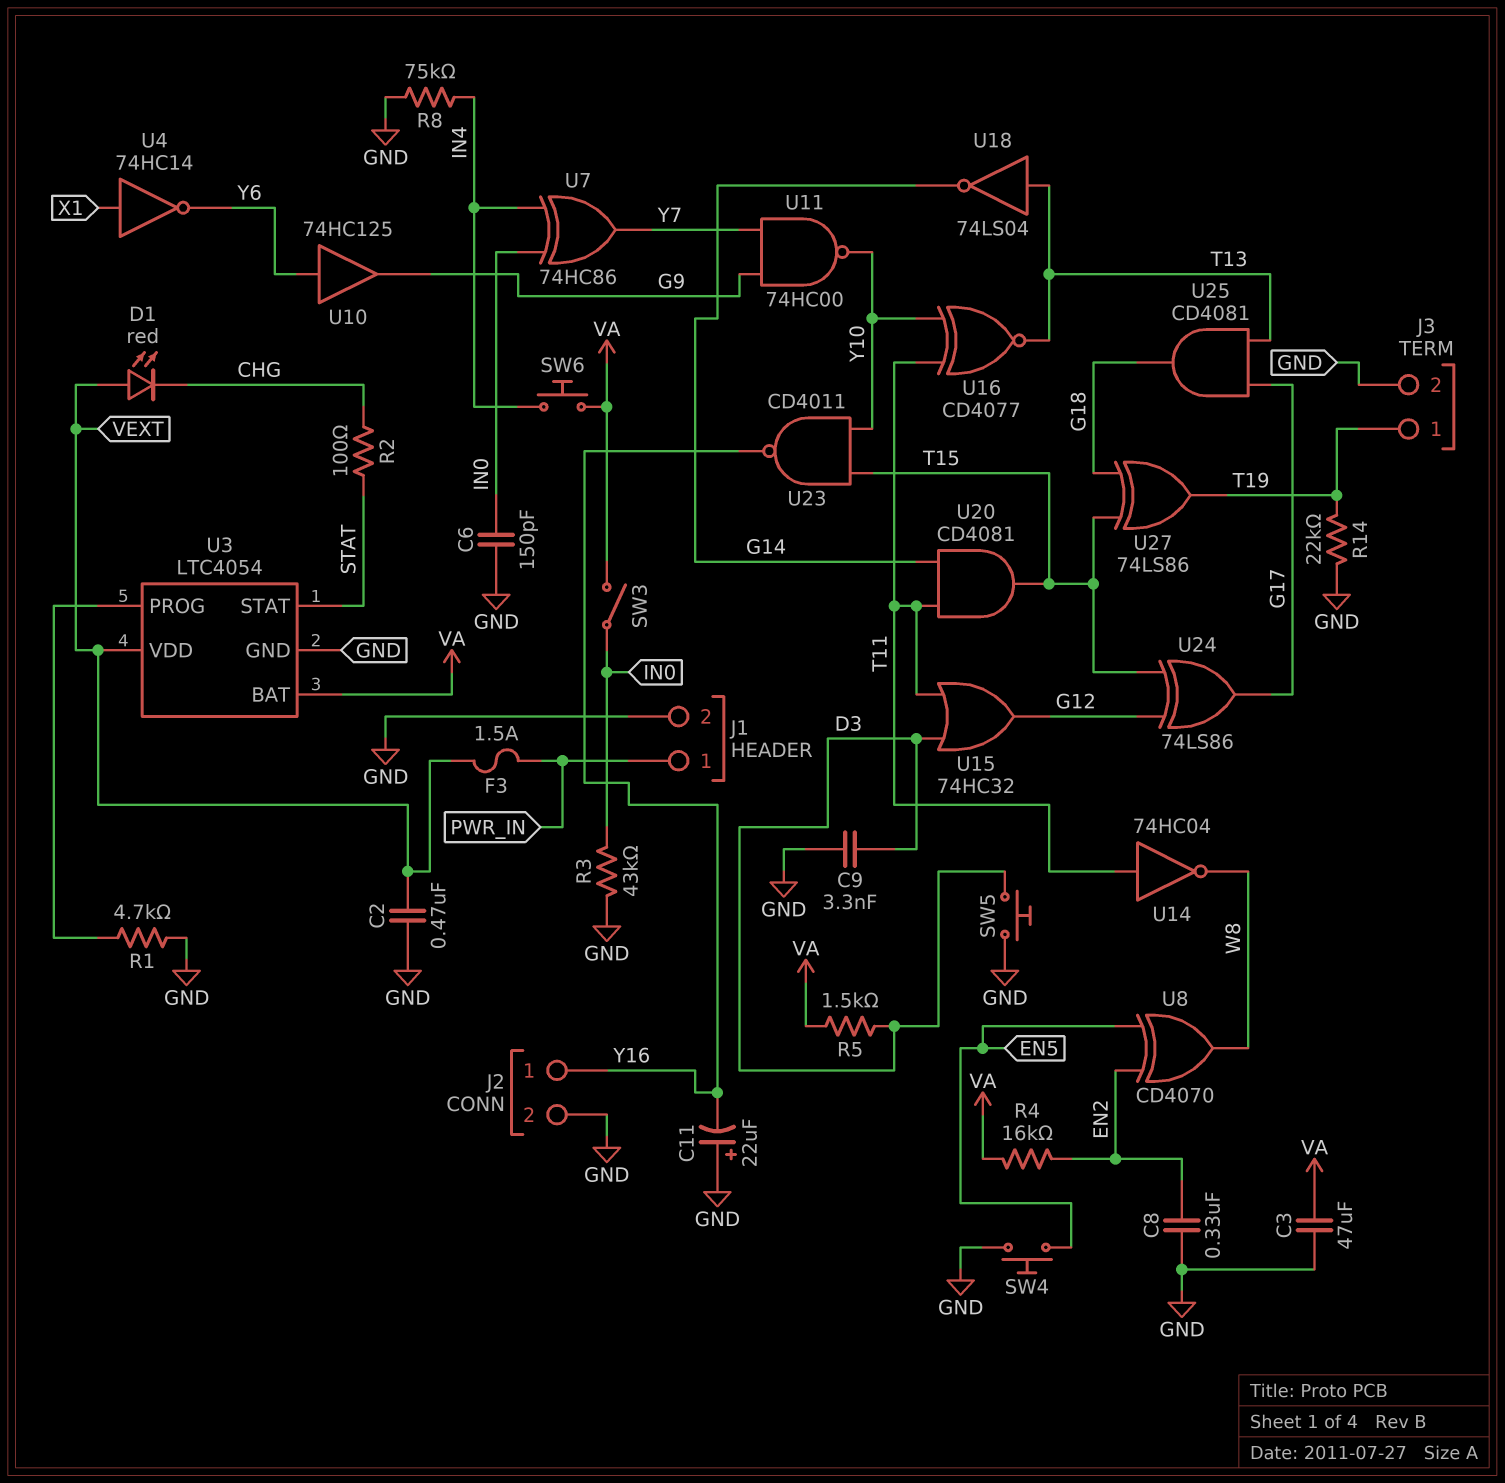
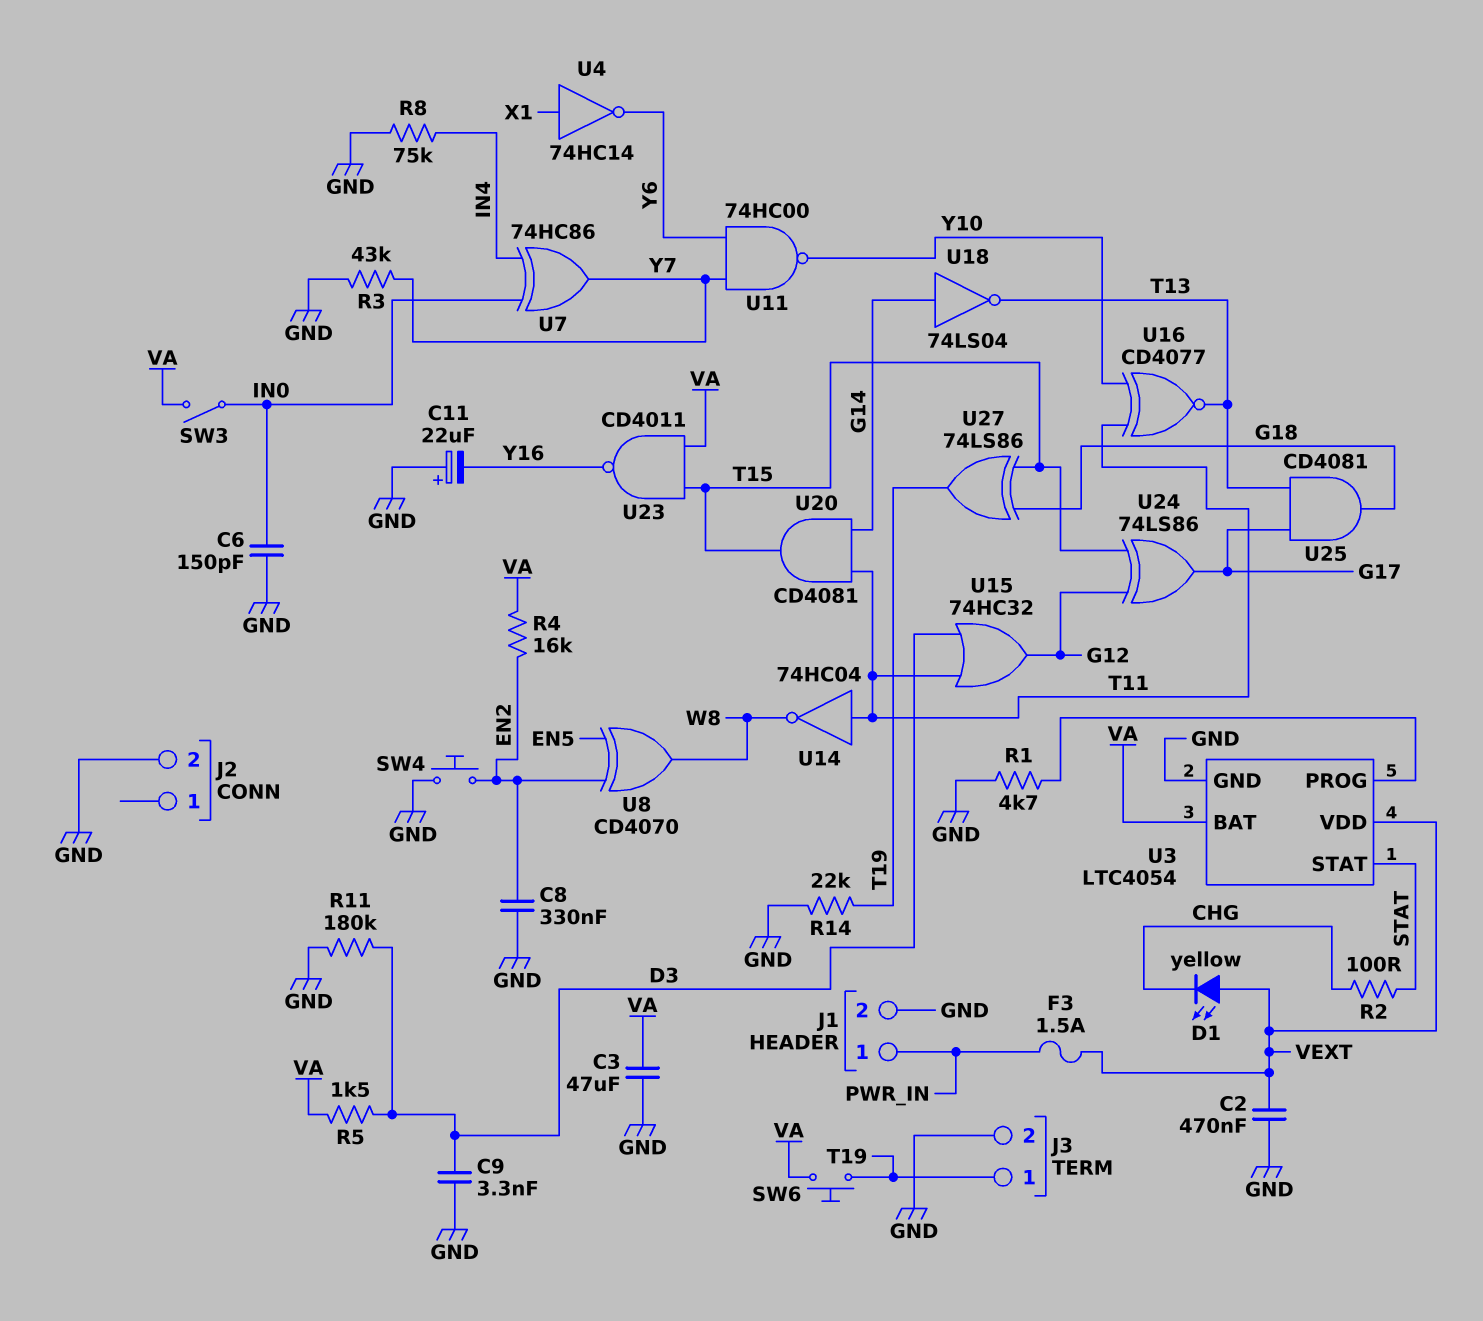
D1: LED red (A VEXT, K CHG) -> LED yellow (A VEXT, K CHG)
J2 pin 1: Y16 -> none
R3: 43k (GND, IN0) -> 43k (GND, Y7)
R11: none -> 180k (D3, GND)
SW4: button (EN5, GND) -> button (EN2, GND)
SW5: button (D3, GND) -> none
SW6: button (IN4, VA) -> button (T19, VA)
U10: buffer 74HC125 (in Y6, out G9) -> none
U11: NAND 74HC00 (in G9, in Y7, out Y10) -> NAND 74HC00 (in Y6, in Y7, out Y10)
U18: NOT 74LS04 (in T13, out G14) -> NOT 74LS04 (in G14, out T13)
U23: NAND CD4011 (in T15, in Y10, out Y16) -> NAND CD4011 (in T15, in VA, out Y16)

